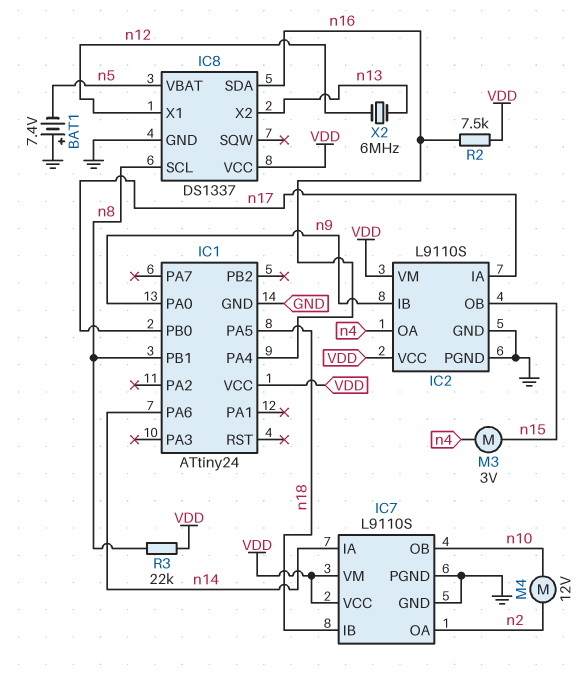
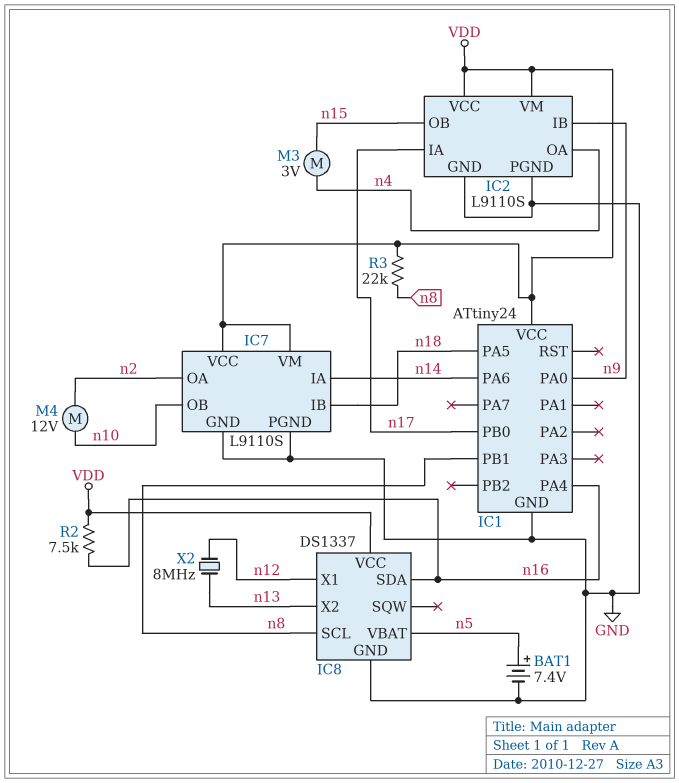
BAT1: 7.4V (plus GND, minus n5) -> 7.4V (plus n5, minus GND)
X2: 6MHz (n12, n13) -> 8MHz (n12, n13)

